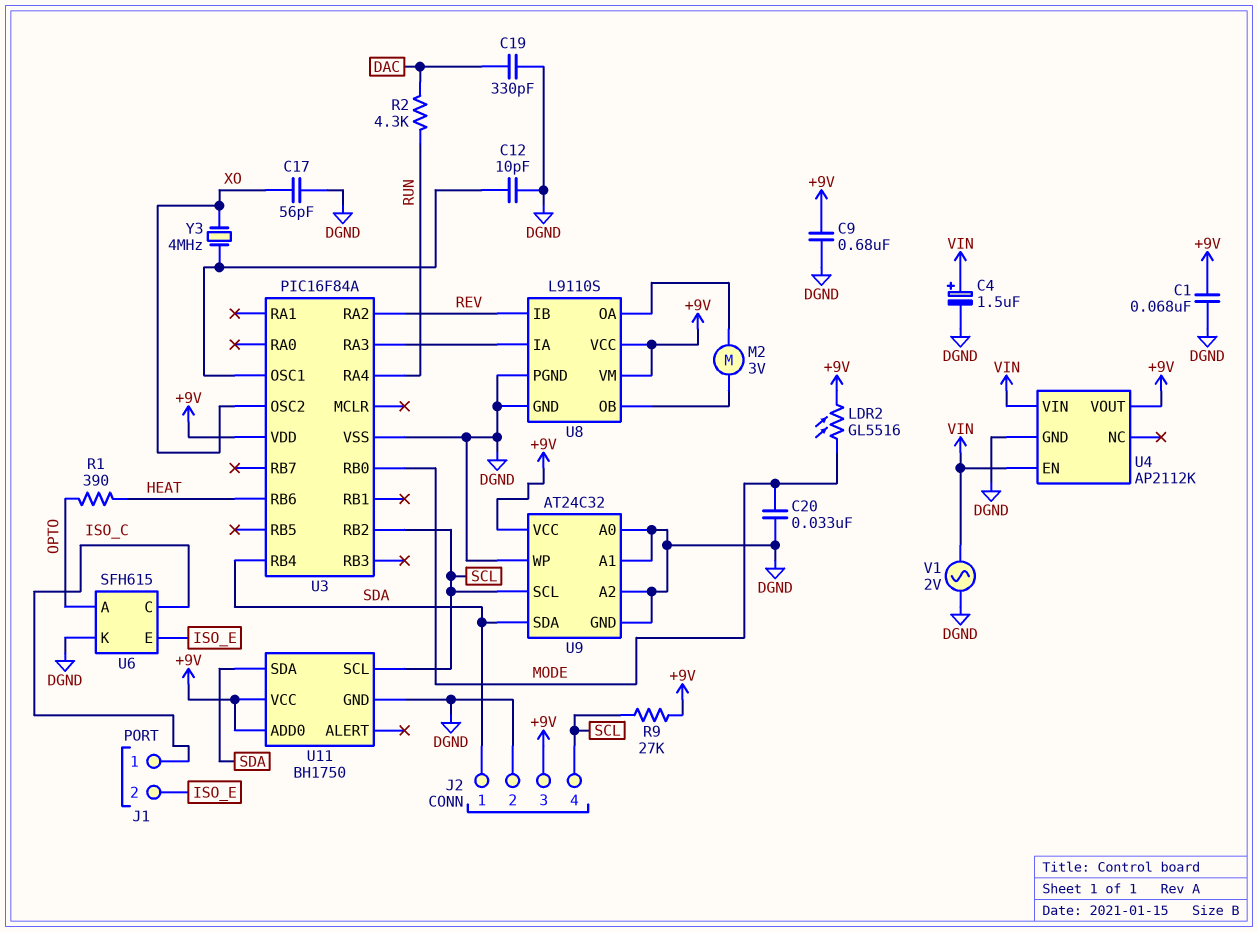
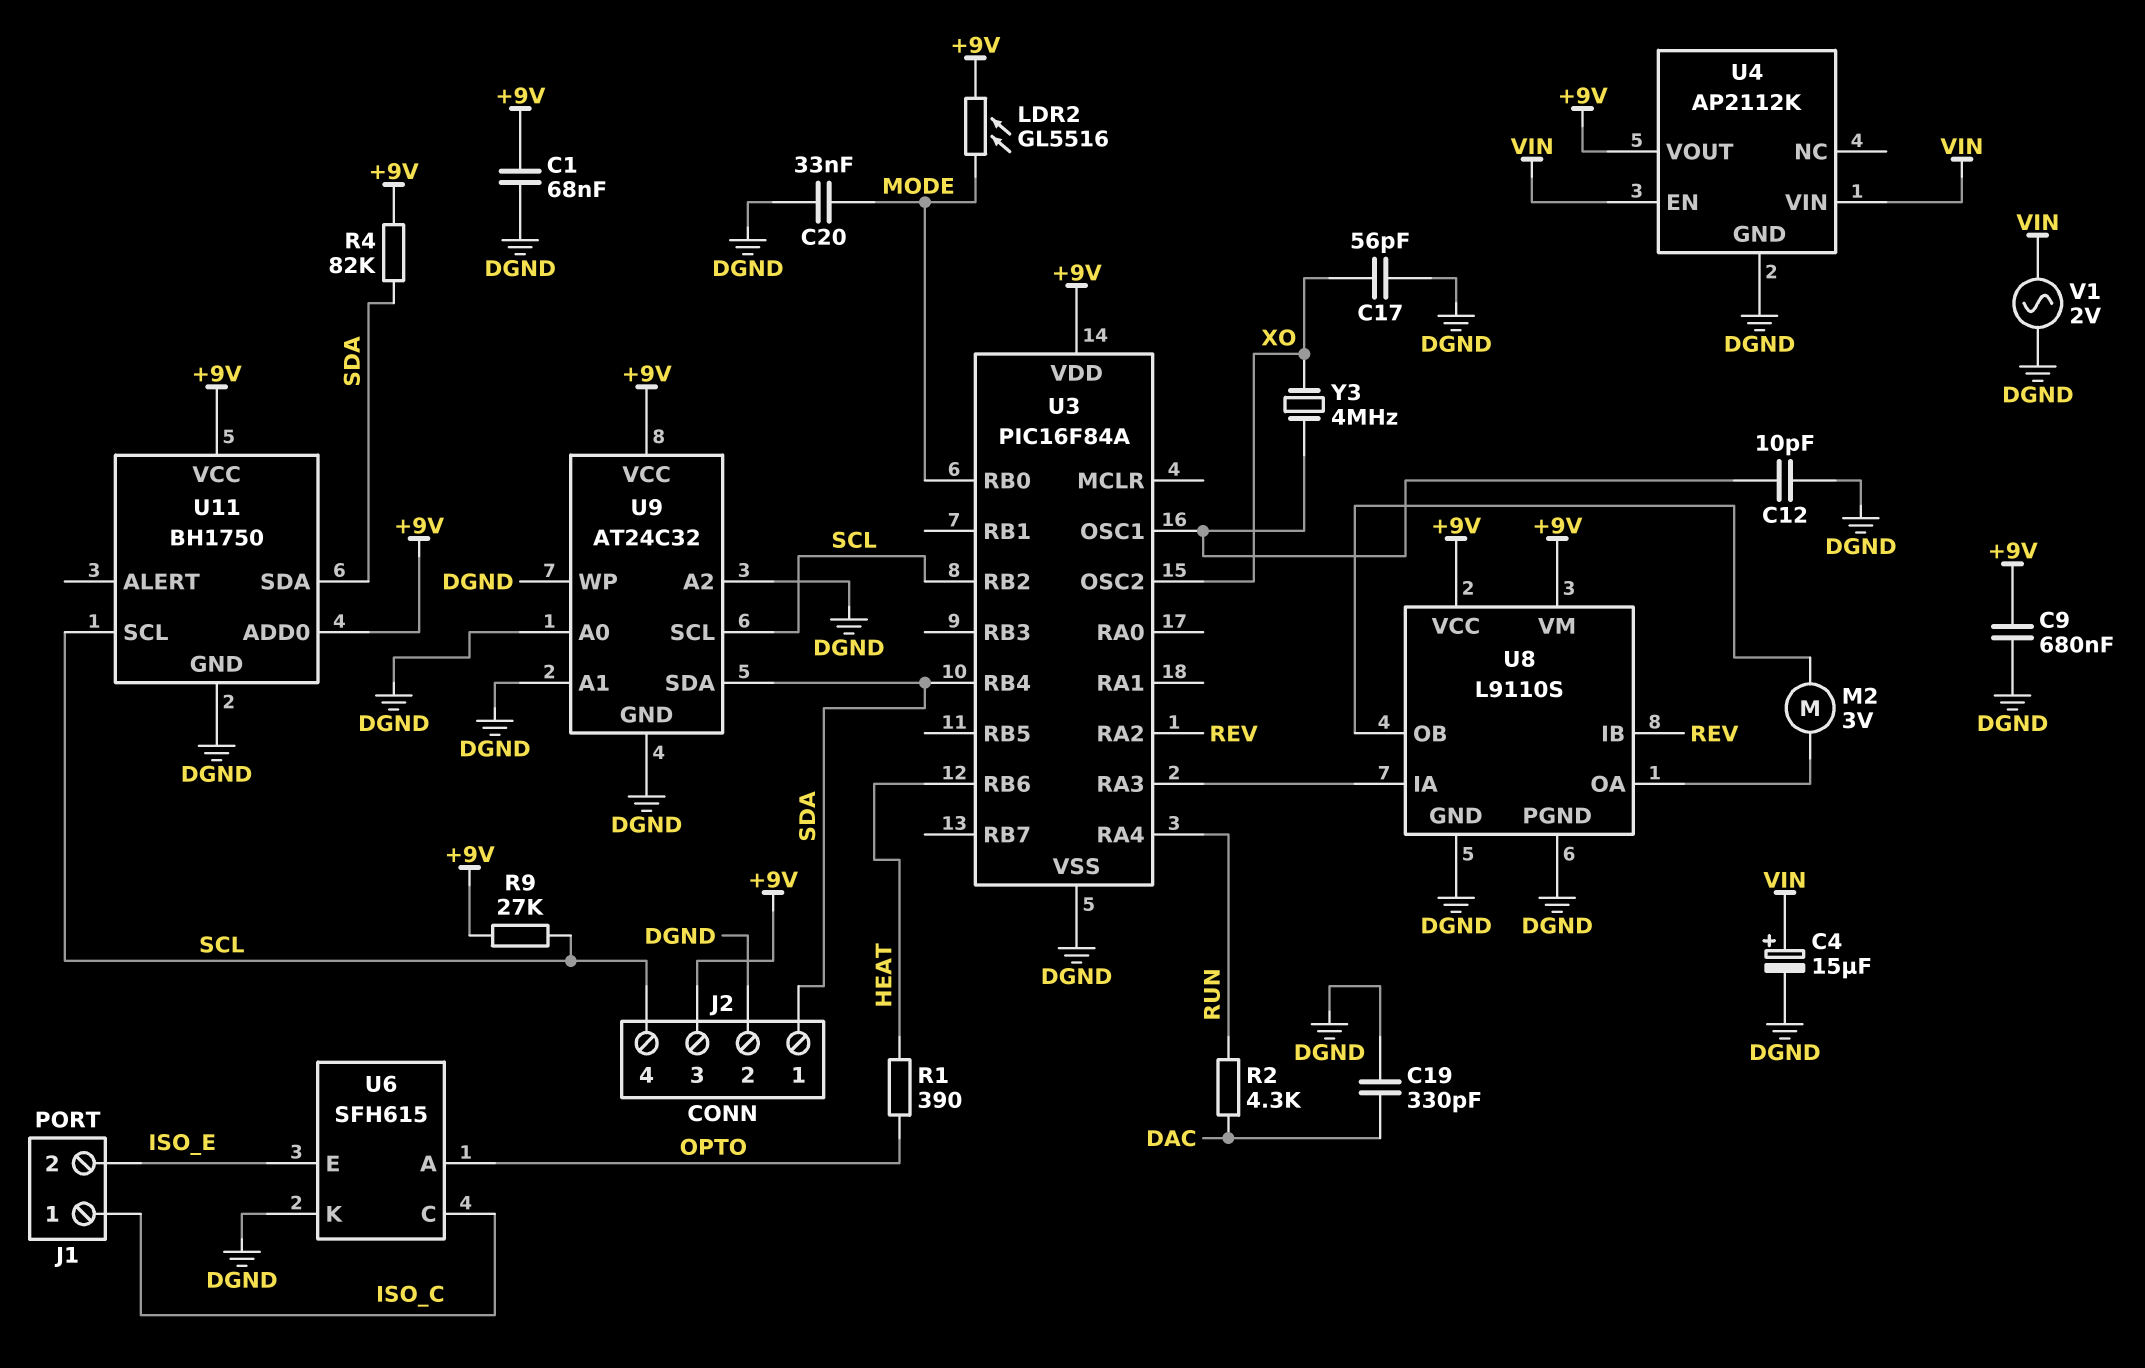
C4: 1.5uF (plus VIN, minus DGND) -> 15uF (plus VIN, minus DGND)
R4: none -> 82k (+9V, SDA)

